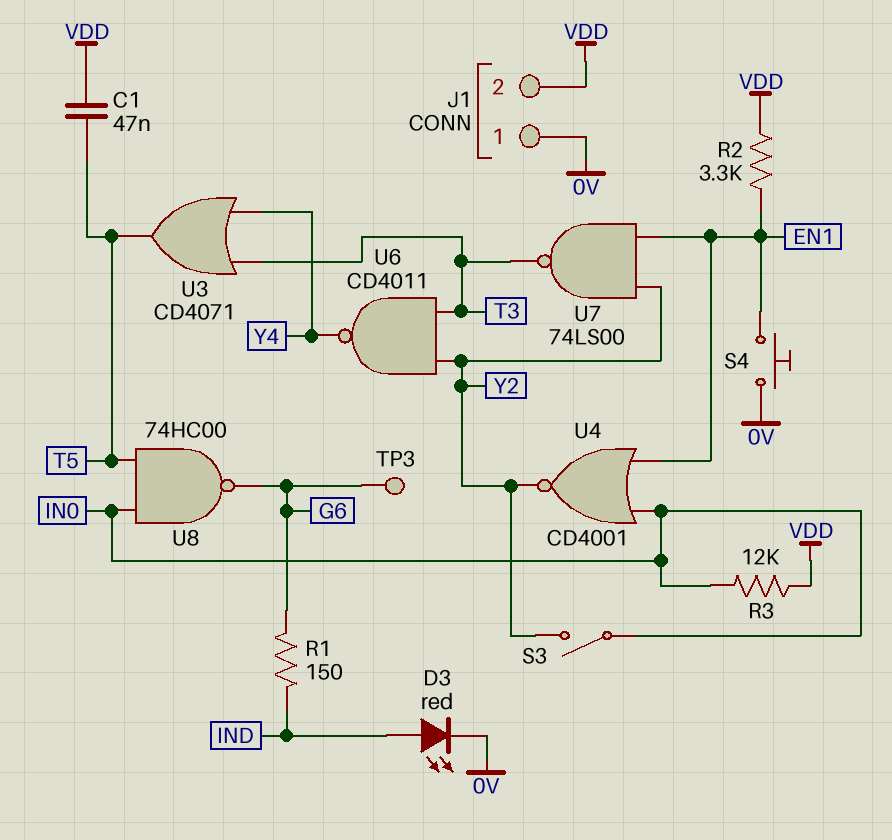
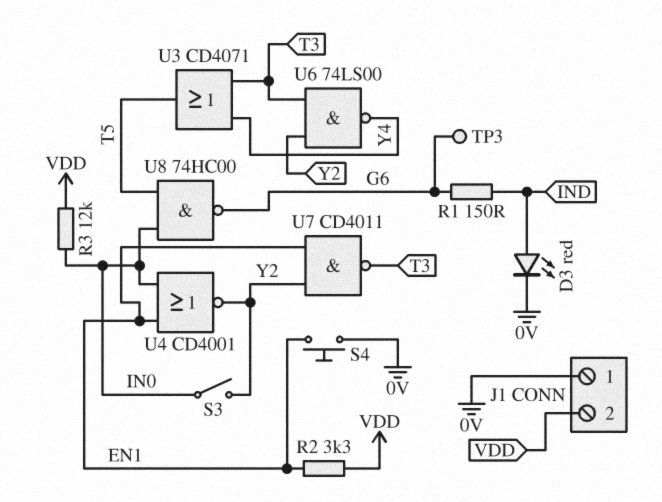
C1: 47nF (T5, VDD) -> none
U6: NAND CD4011 (in T3, in Y2, out Y4) -> NAND 74LS00 (in T3, in Y2, out Y4)
U7: NAND 74LS00 (in EN1, in Y2, out T3) -> NAND CD4011 (in EN1, in Y2, out T3)

